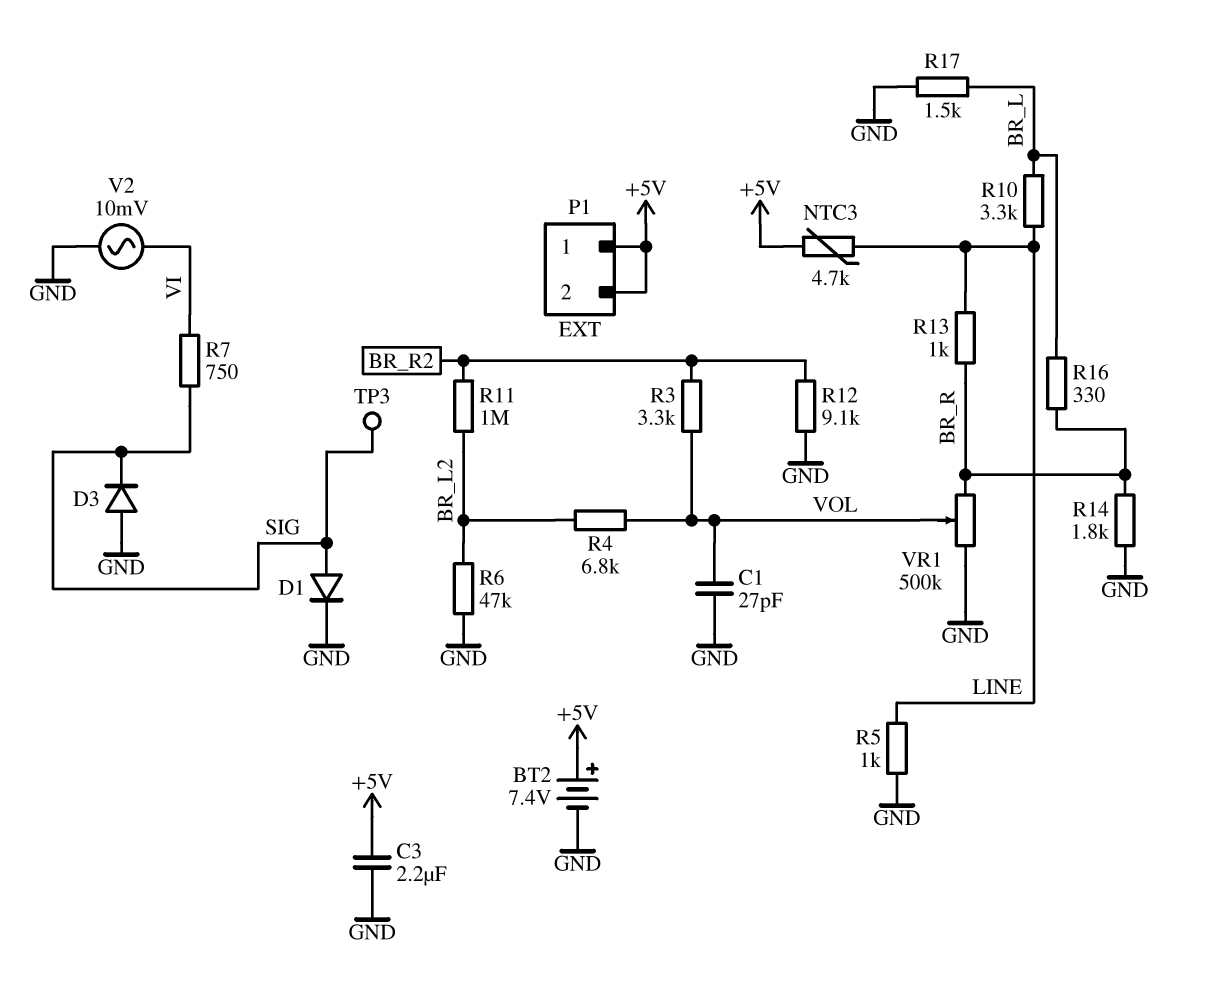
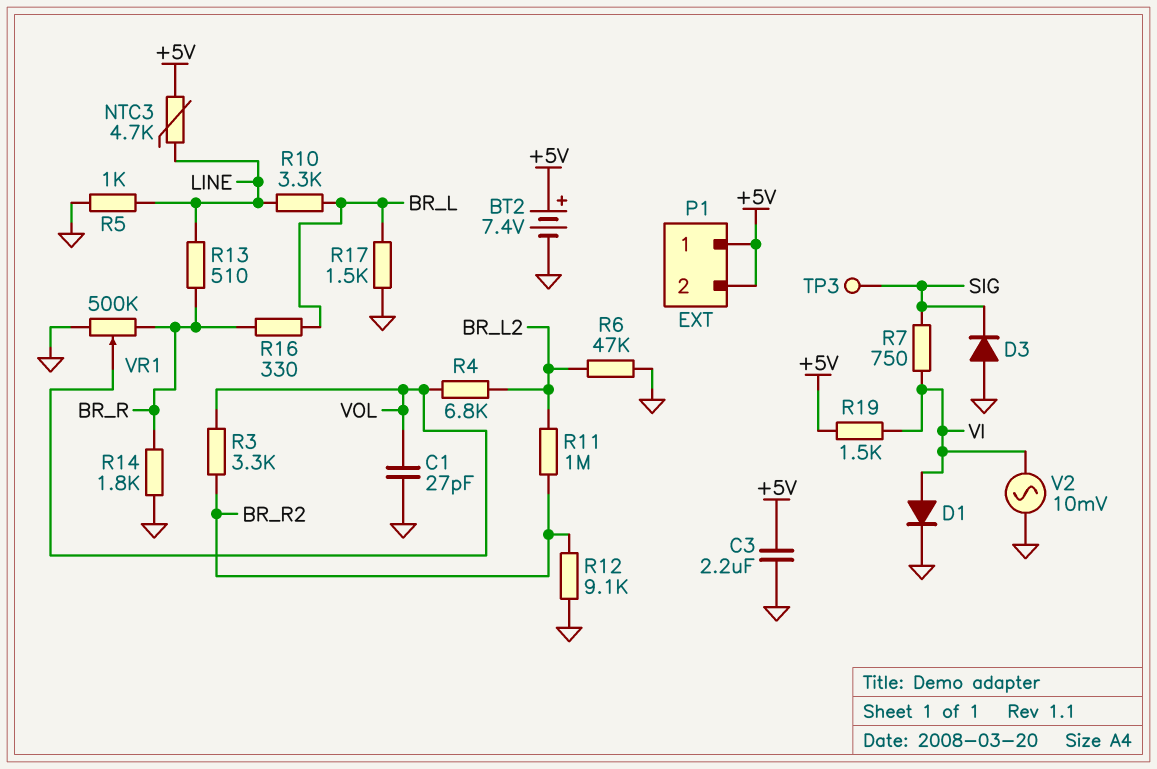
D1: diode (A SIG, K GND) -> diode (A VI, K GND)
R13: 1k (BR_R, LINE) -> 510 (BR_R, LINE)
R19: none -> 1.5k (+5V, VI)

